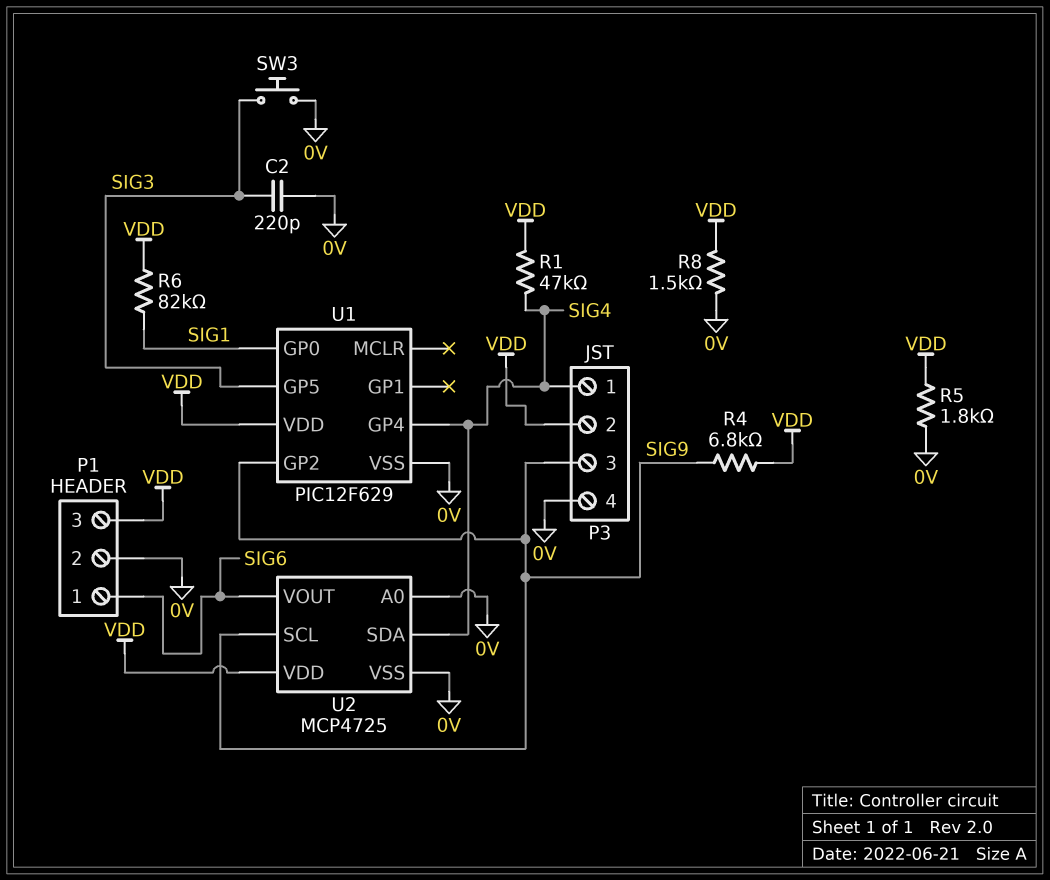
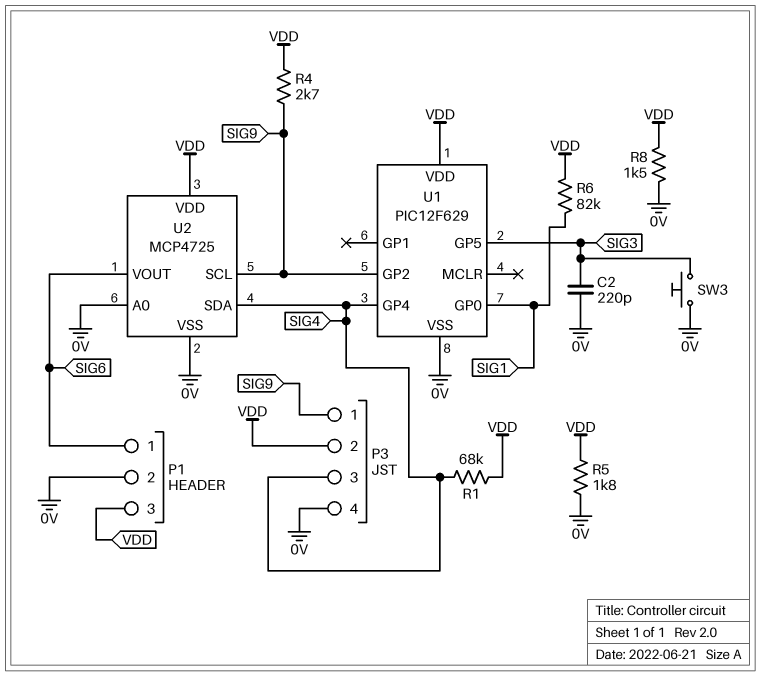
P3 pin 1: SIG4 -> SIG9
P3 pin 3: SIG9 -> SIG4
R1: 47k (SIG4, VDD) -> 68k (SIG4, VDD)
R4: 6.8k (SIG9, VDD) -> 2.7k (SIG9, VDD)

